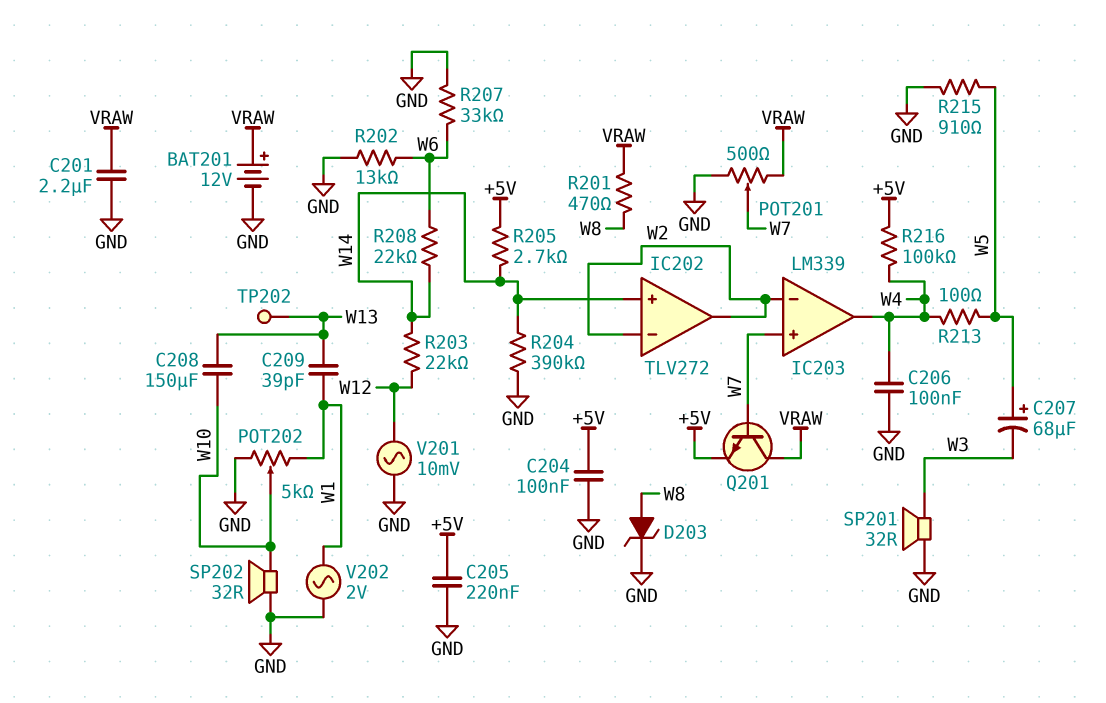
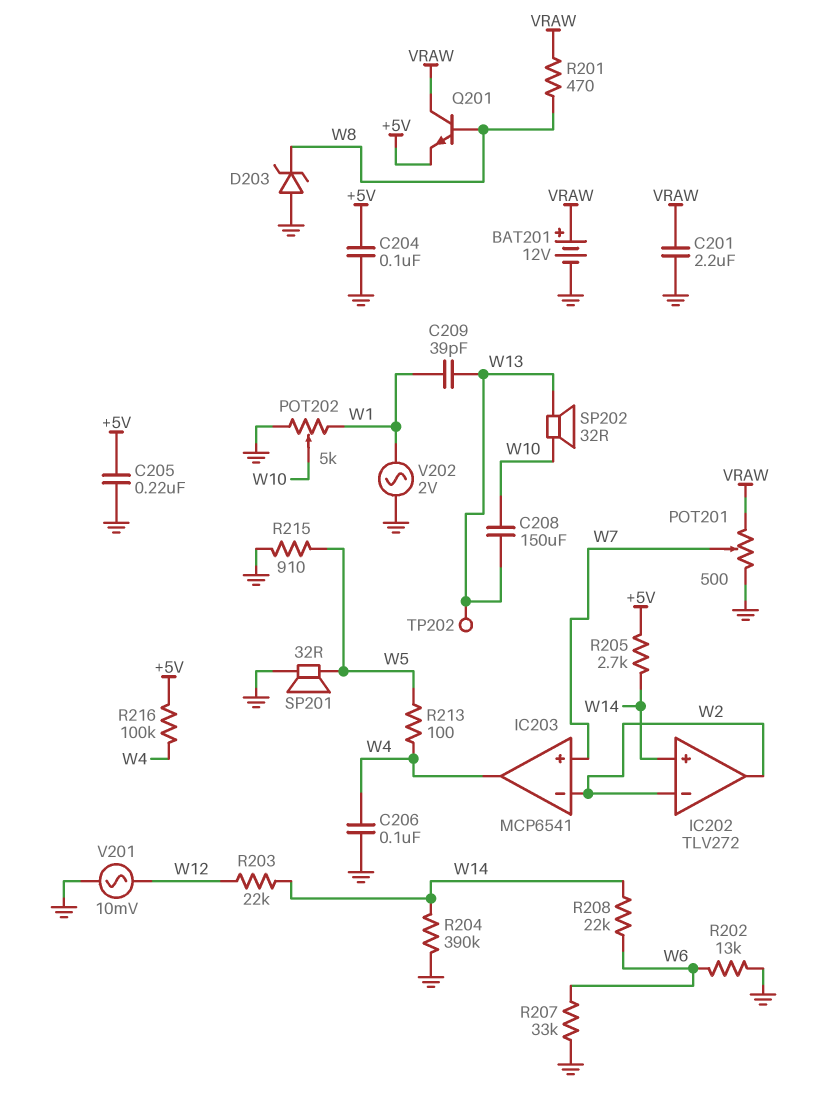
C207: 68uF (plus W5, minus W3) -> none
D203: zener (A W8, K GND) -> zener (A GND, K W8)
IC203: LM339 -> MCP6541
Q201: NPN (B W7, C VRAW, E +5V) -> NPN (B W8, C VRAW, E +5V)
SP201: speaker 32R (GND, W3) -> speaker 32R (GND, W5)
SP202: speaker 32R (GND, W10) -> speaker 32R (W10, W13)

